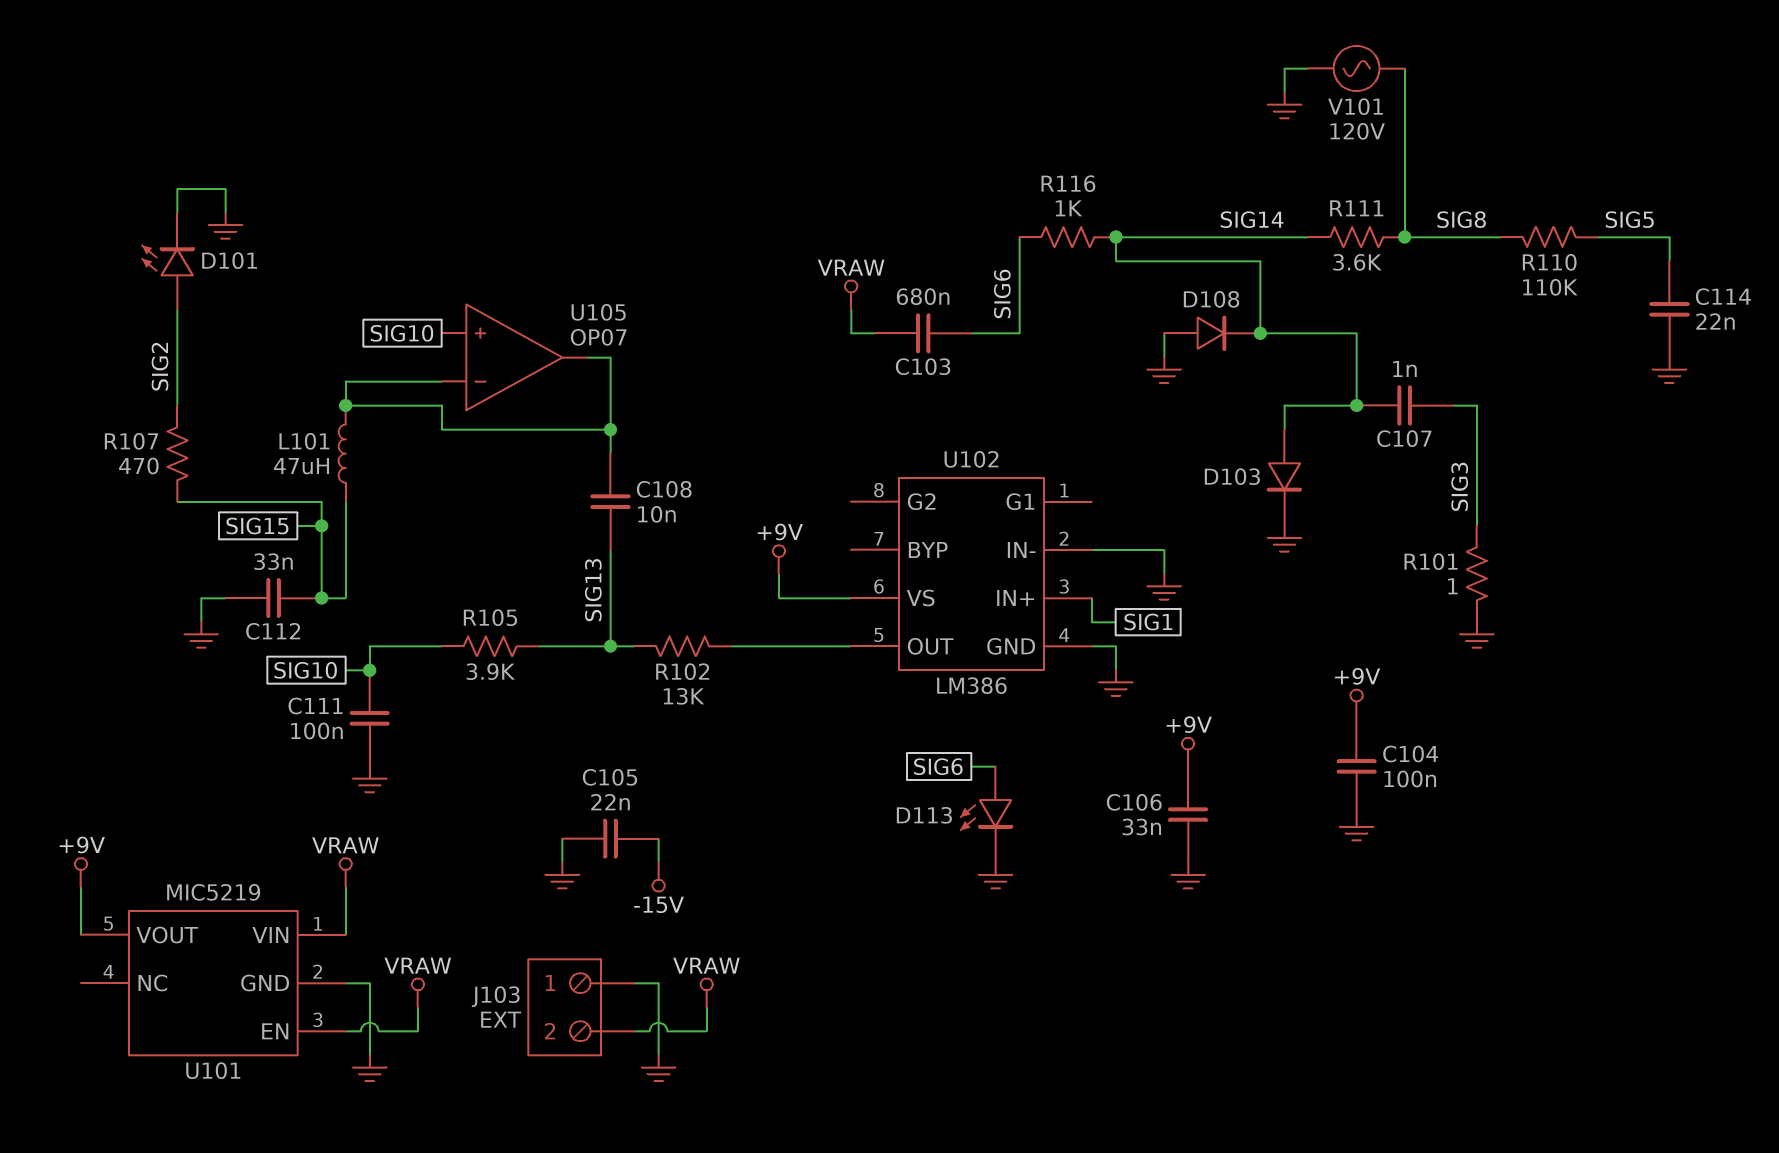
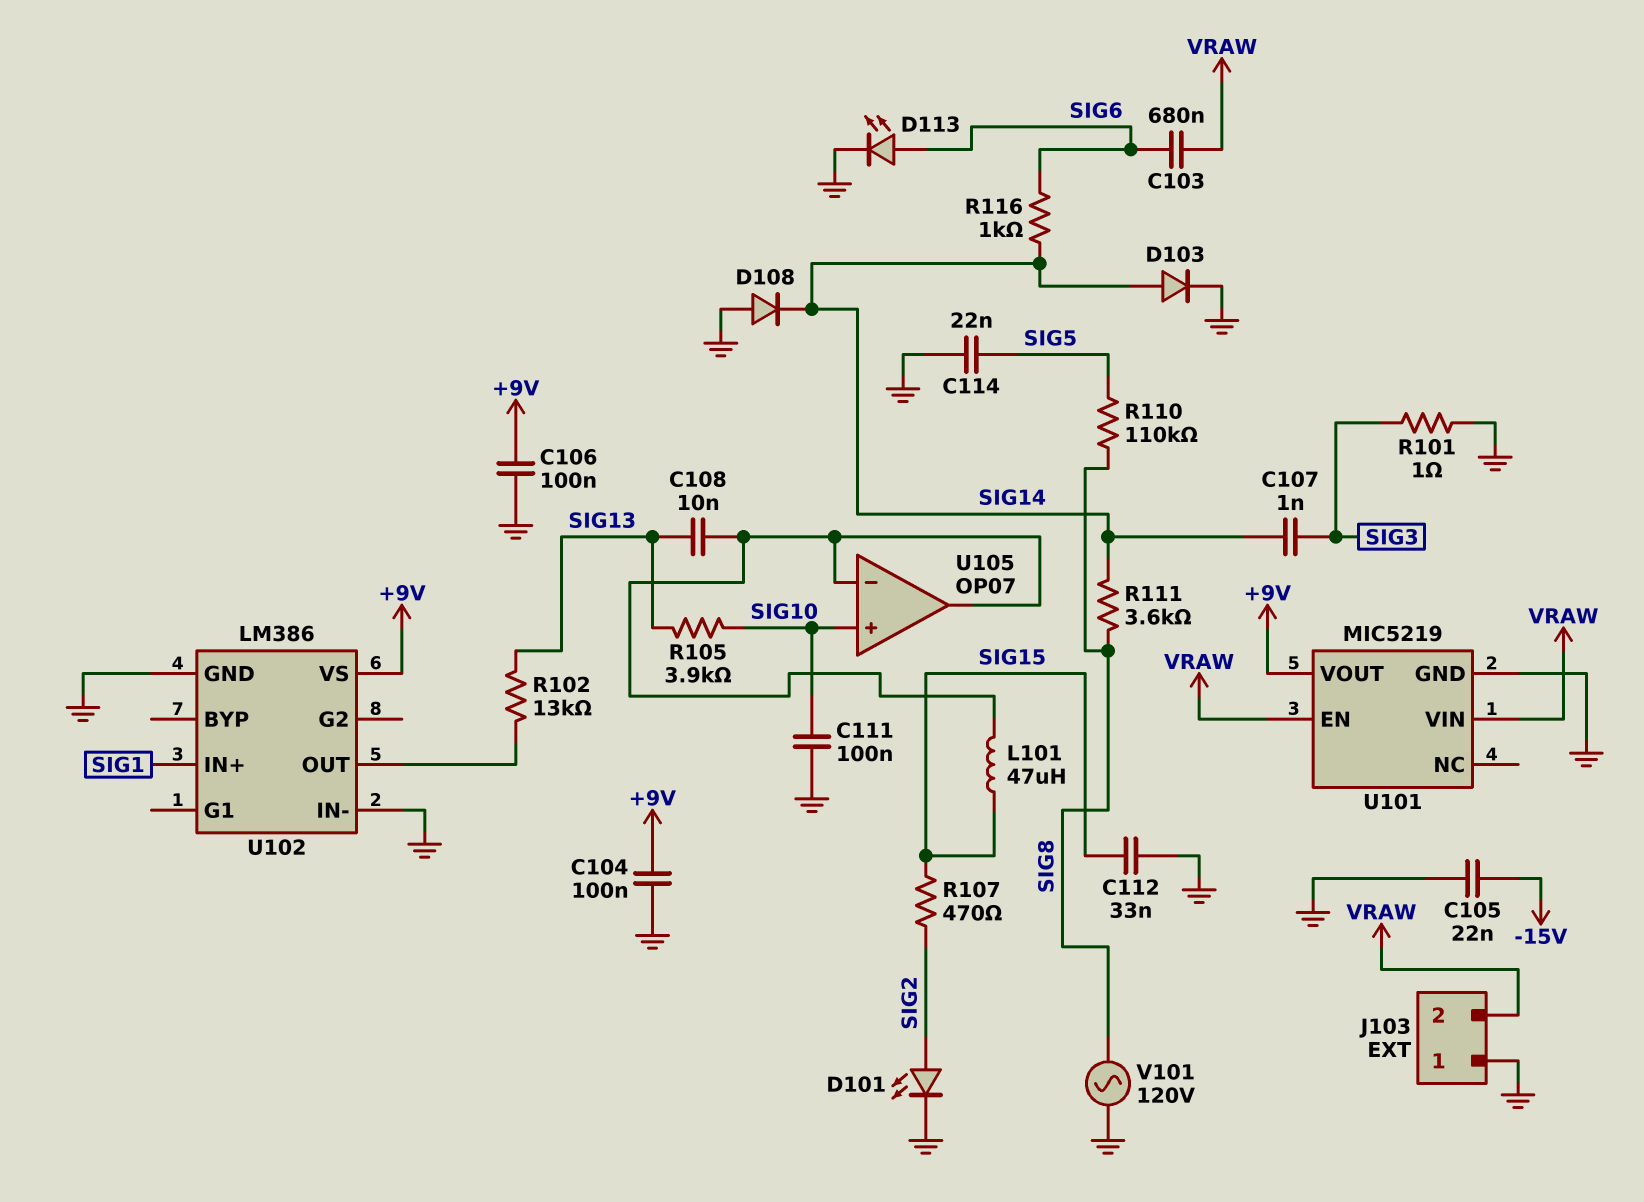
C106: 33nF (+9V, GND) -> 100nF (+9V, GND)

